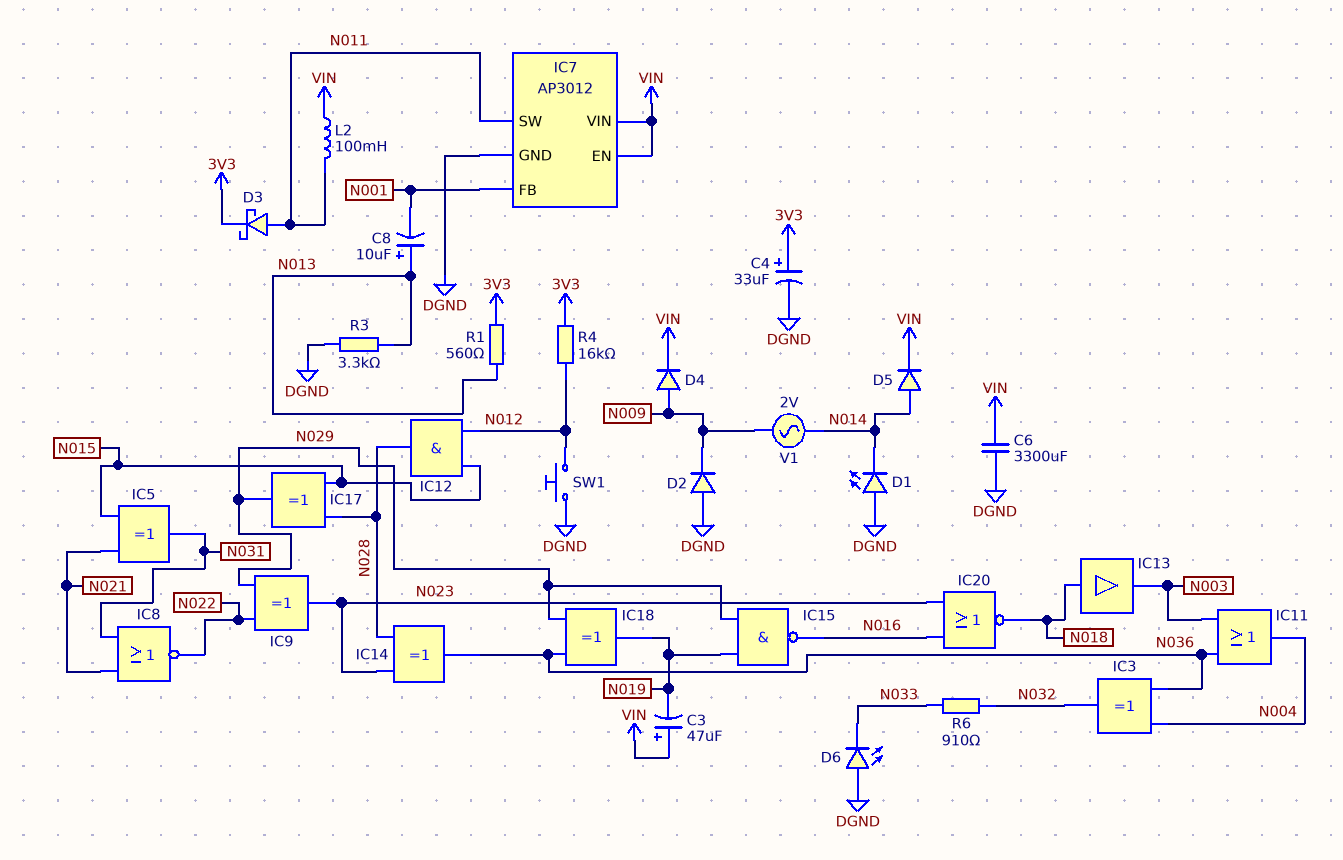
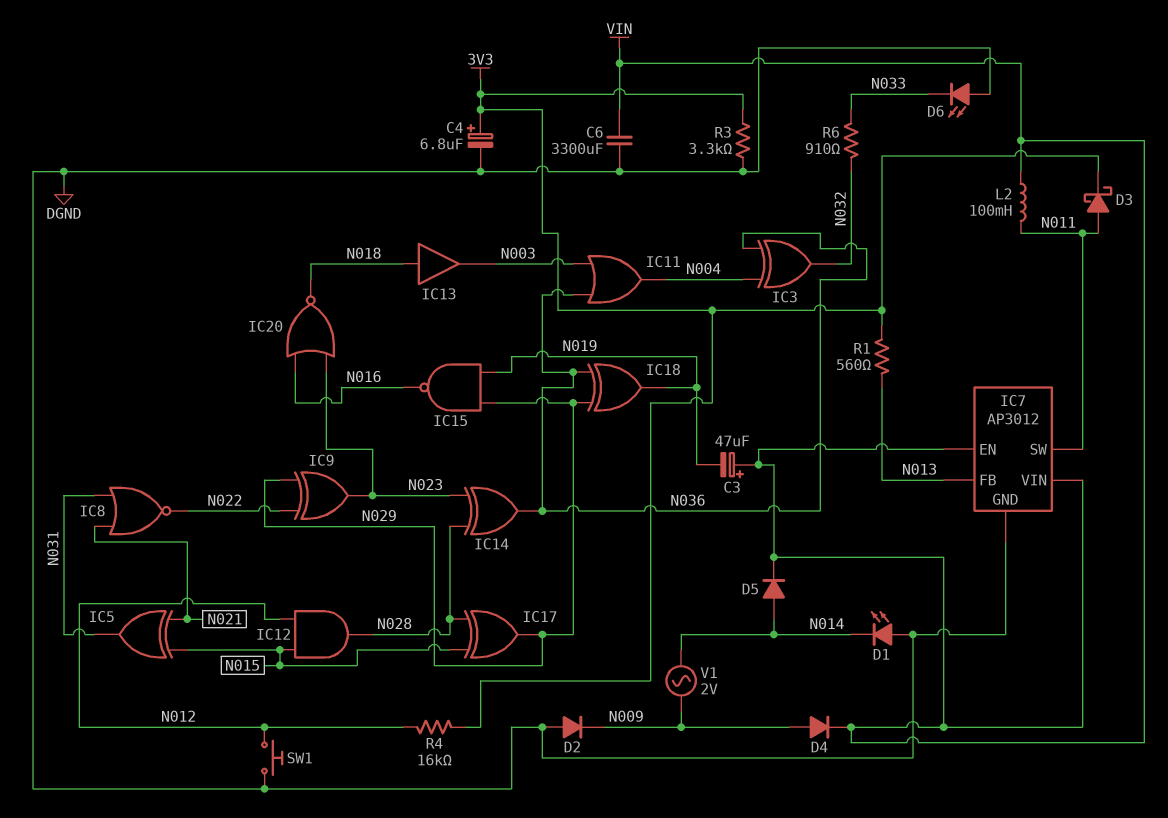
C4: 33uF (plus 3V3, minus DGND) -> 6.8uF (plus 3V3, minus DGND)
C8: 10uF (plus N013, minus N001) -> none
IC7 pin FB: N001 -> N013
R3: 3.3k (DGND, N013) -> 3.3k (3V3, DGND)

